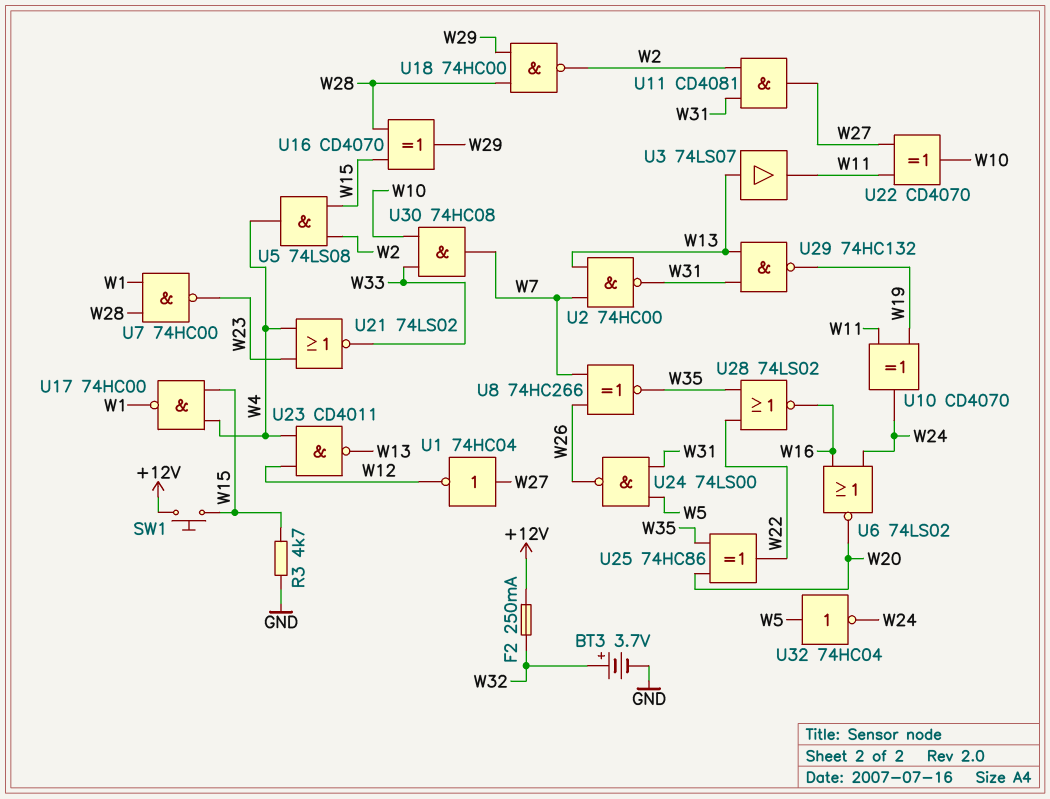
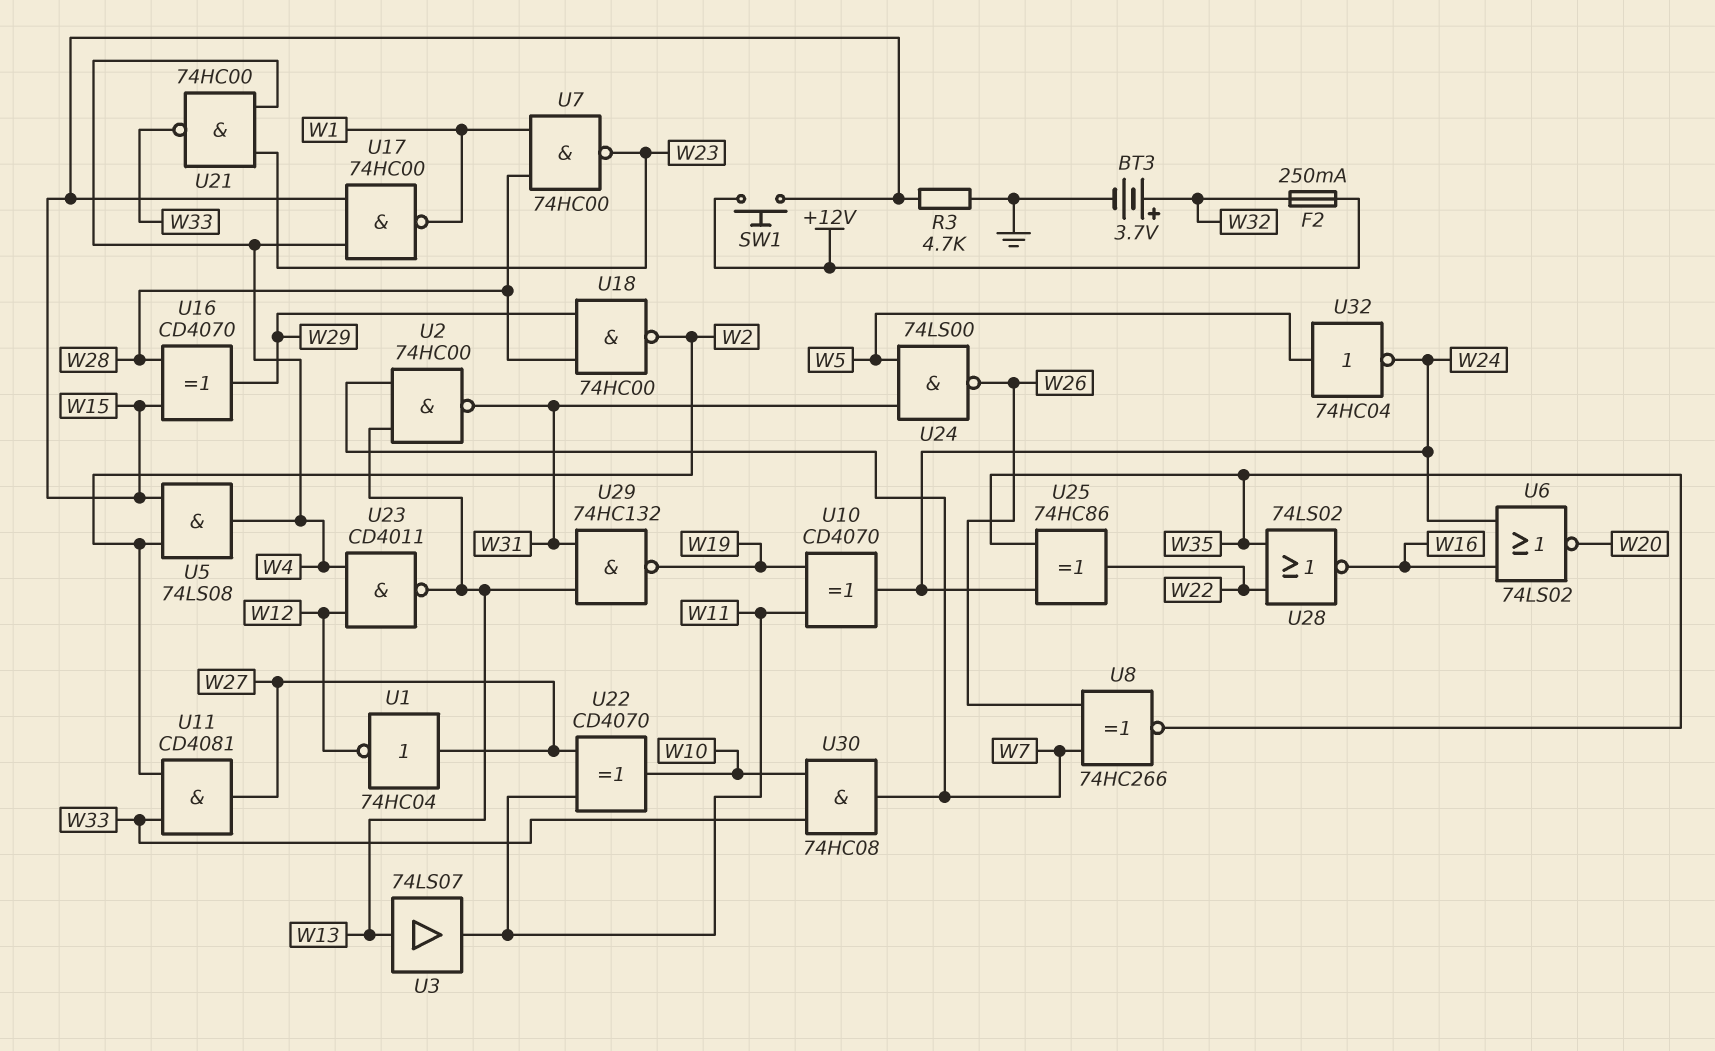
U11: AND CD4081 (in W2, in W31, out W27) -> AND CD4081 (in W2, in W33, out W27)
U21: NOR 74LS02 (in W4, in W23, out W33) -> NAND 74HC00 (in W4, in W23, out W33)
U25: XOR 74HC86 (in W20, in W35, out W22) -> XOR 74HC86 (in W24, in W35, out W22)

